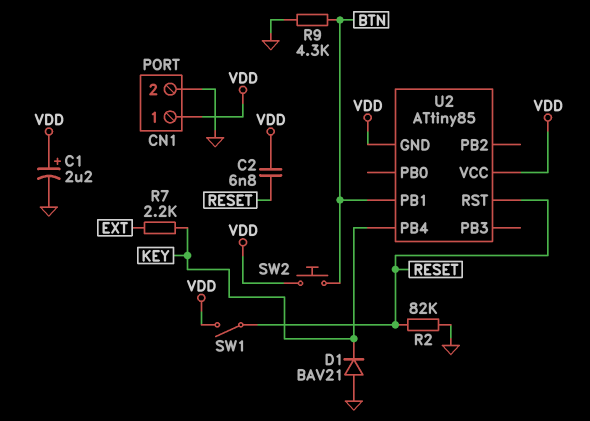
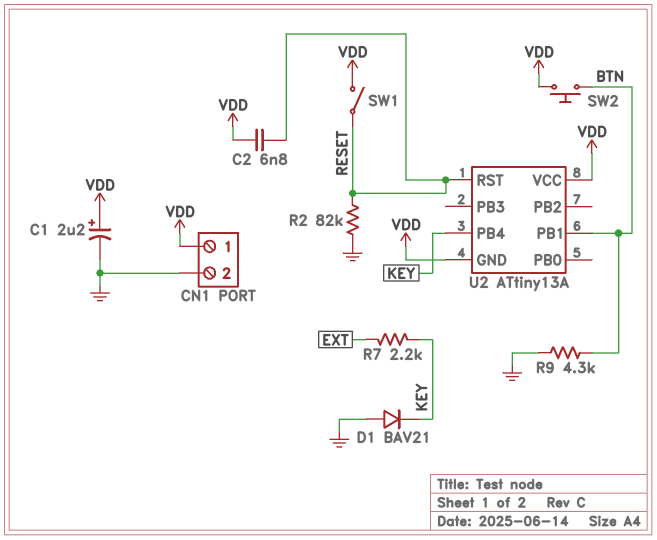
U2: ATtiny85 -> ATtiny13A

